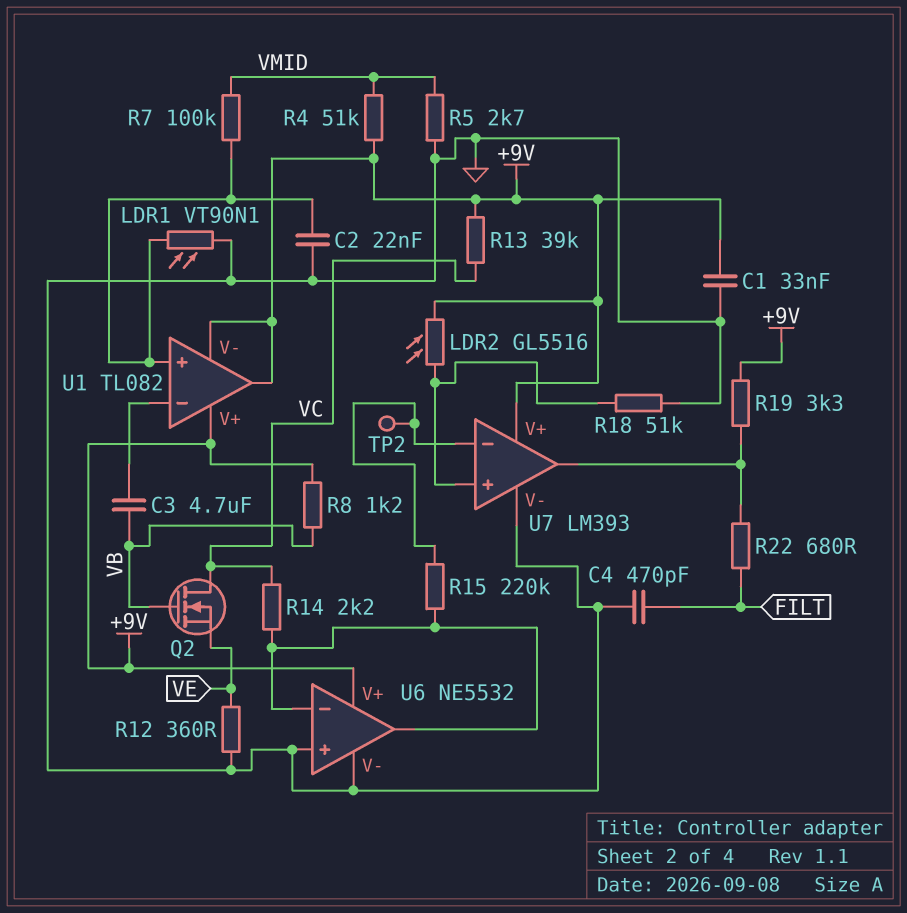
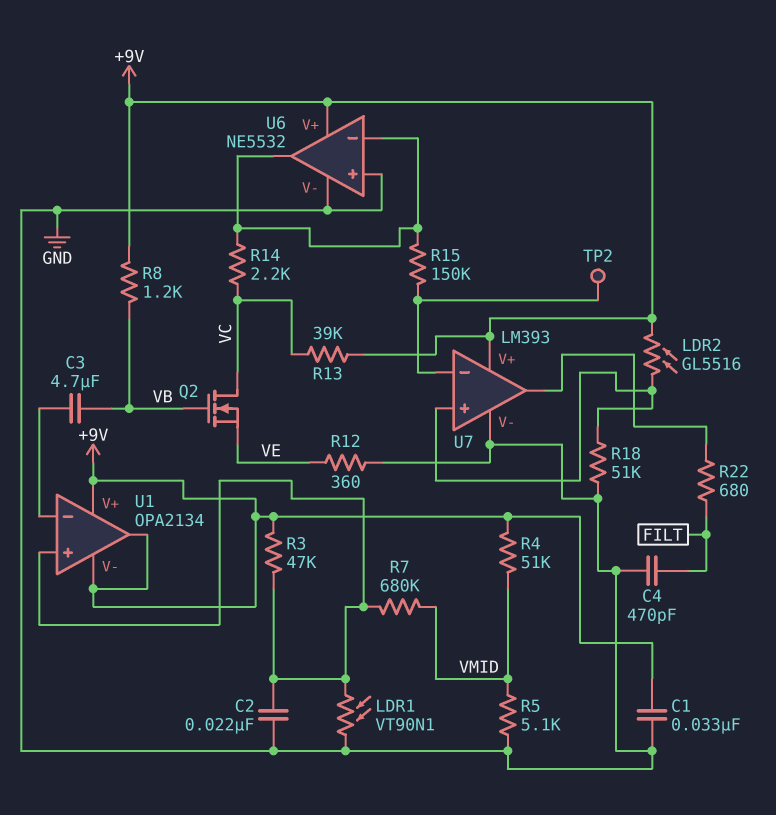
R3: none -> 47k (+9V, U1/in+)
R5: 2.7k (GND, VMID) -> 5.1k (GND, VMID)
R7: 100k (U1/in+, VMID) -> 680k (U1/in+, VMID)
R15: 220k (U6/in-, U7/in-) -> 150k (U6/in-, U7/in-)
R19: 3.3k (+9V, U7/out) -> none
U1: TL082 -> OPA2134

